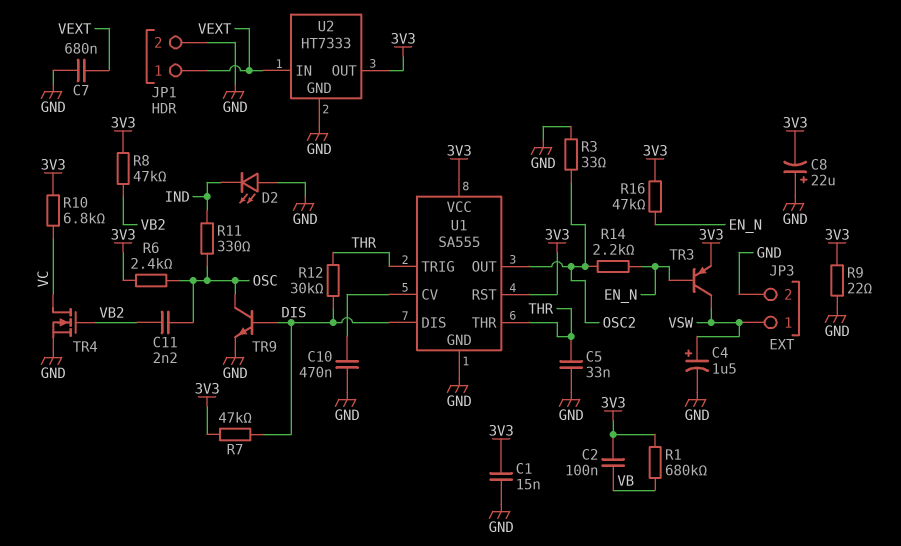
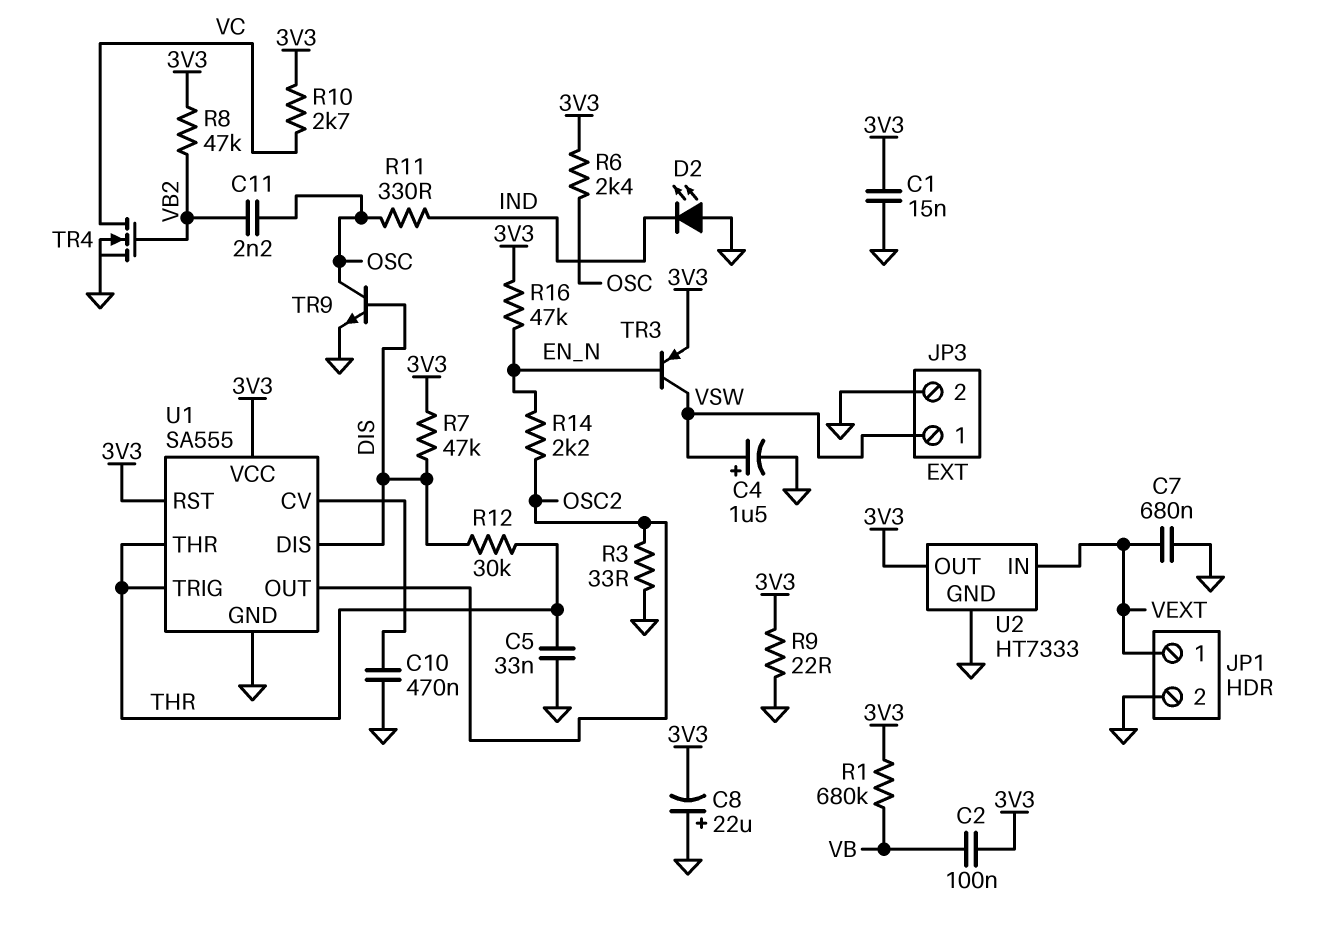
R10: 6.8k (3V3, VC) -> 2.7k (3V3, VC)

